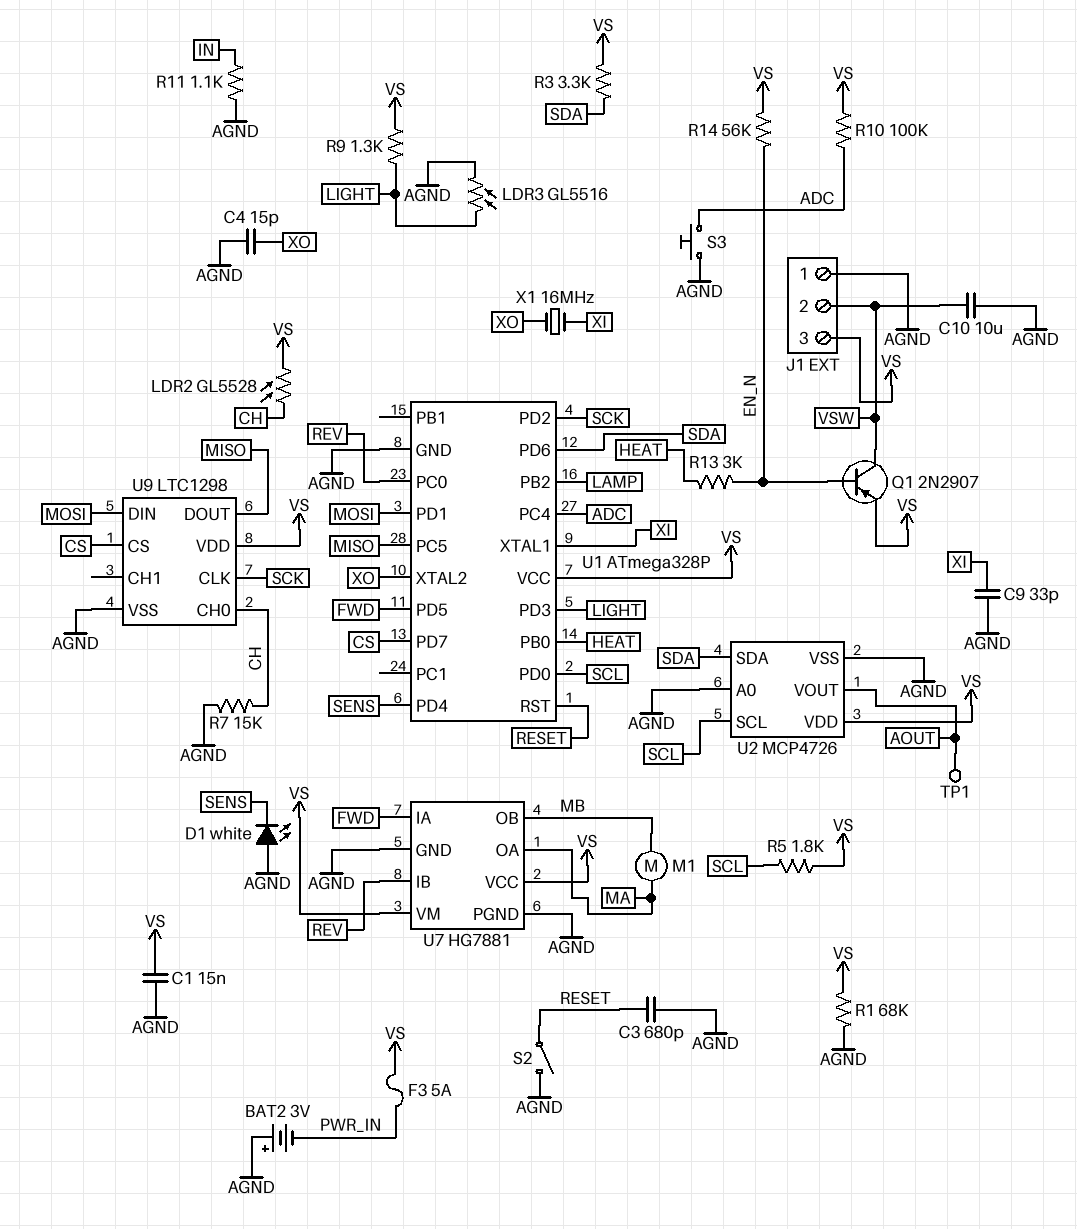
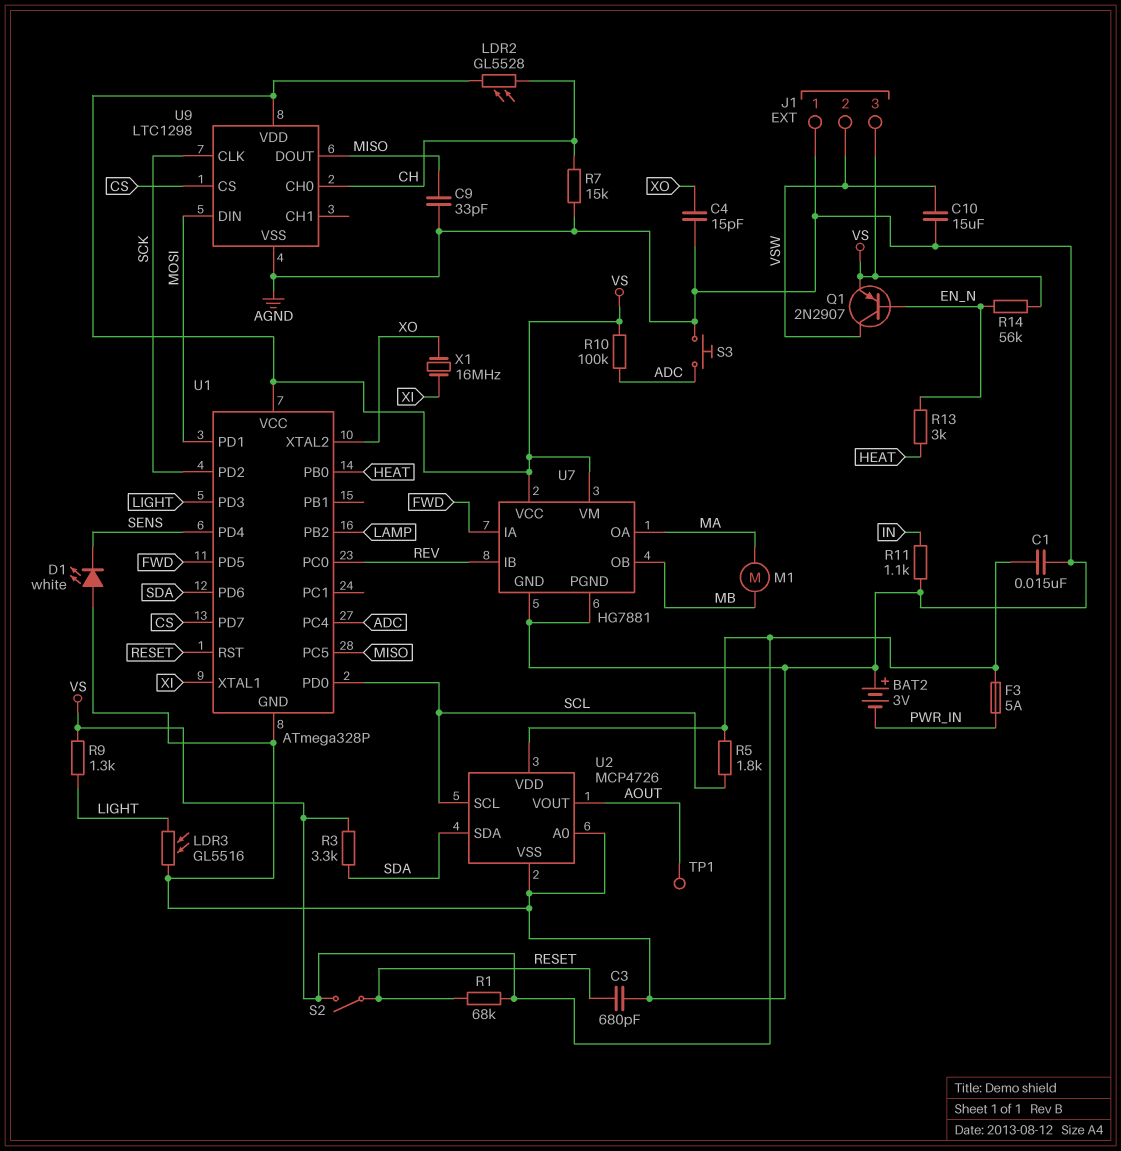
C9: 33pF (AGND, XI) -> 33pF (AGND, MISO)
C10: 10uF (AGND, VSW) -> 15uF (AGND, VSW)
R1: 68k (AGND, VS) -> 68k (RESET, VS)
S2: switch (AGND, RESET) -> switch (RESET, VS)

